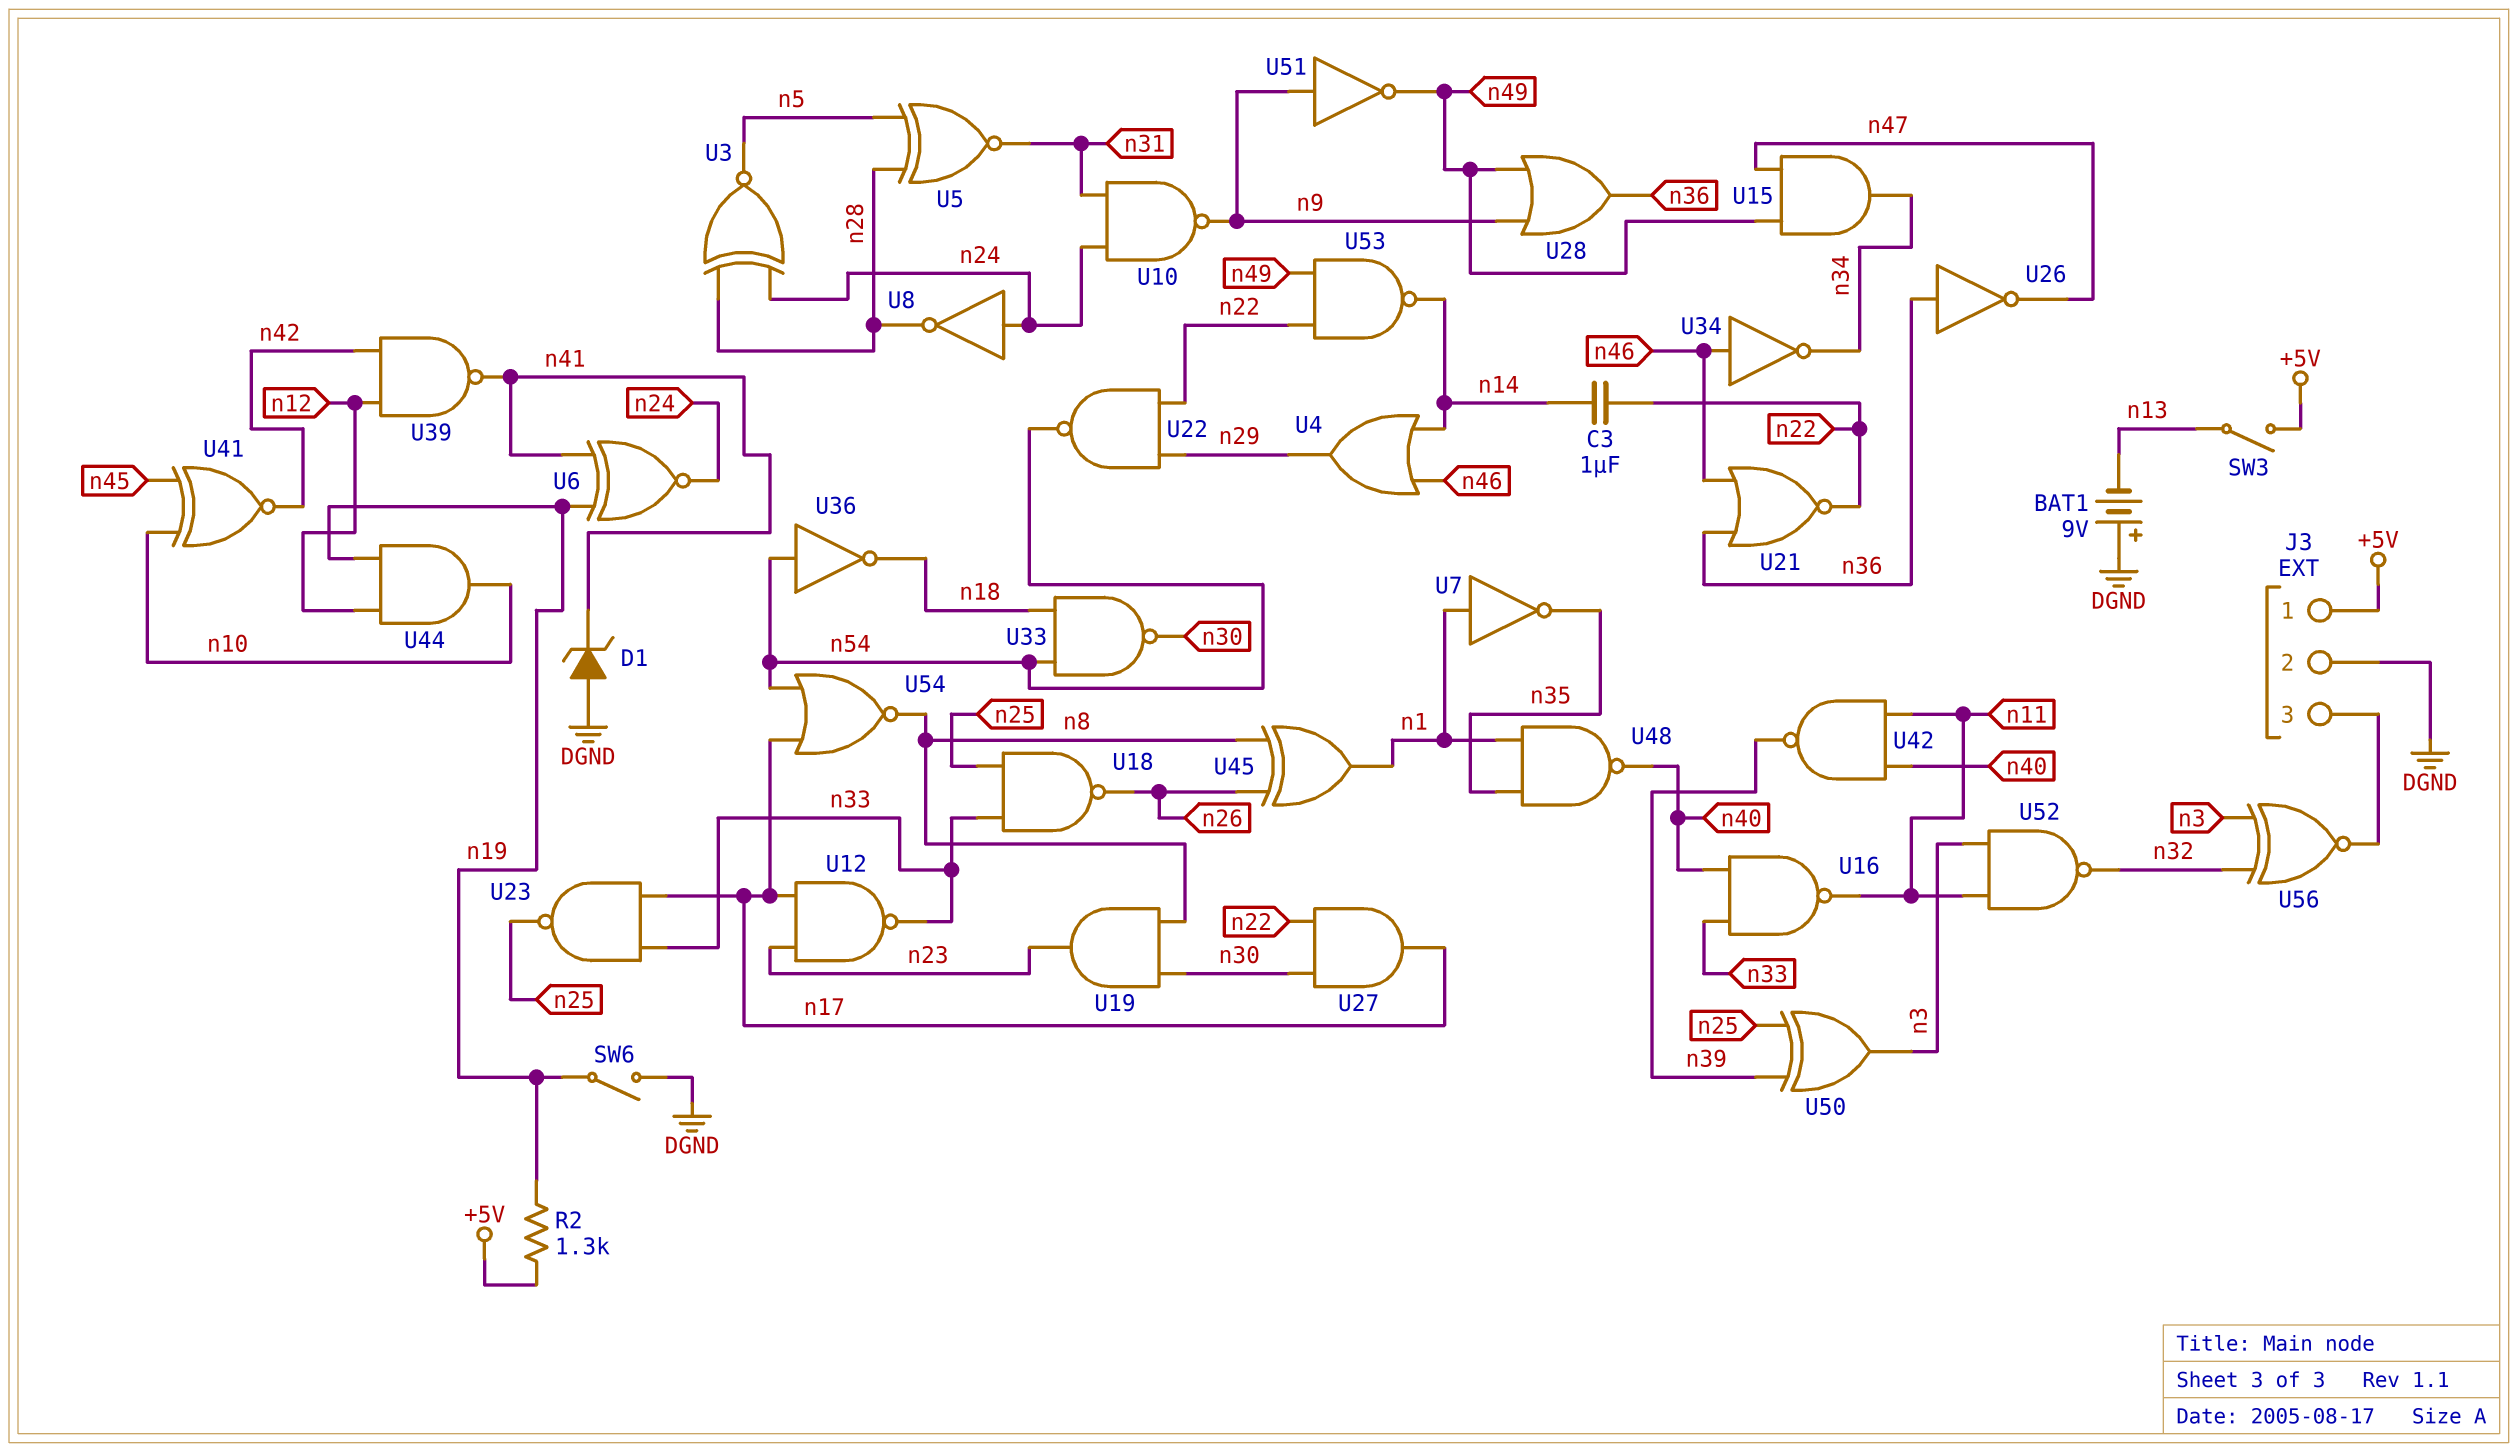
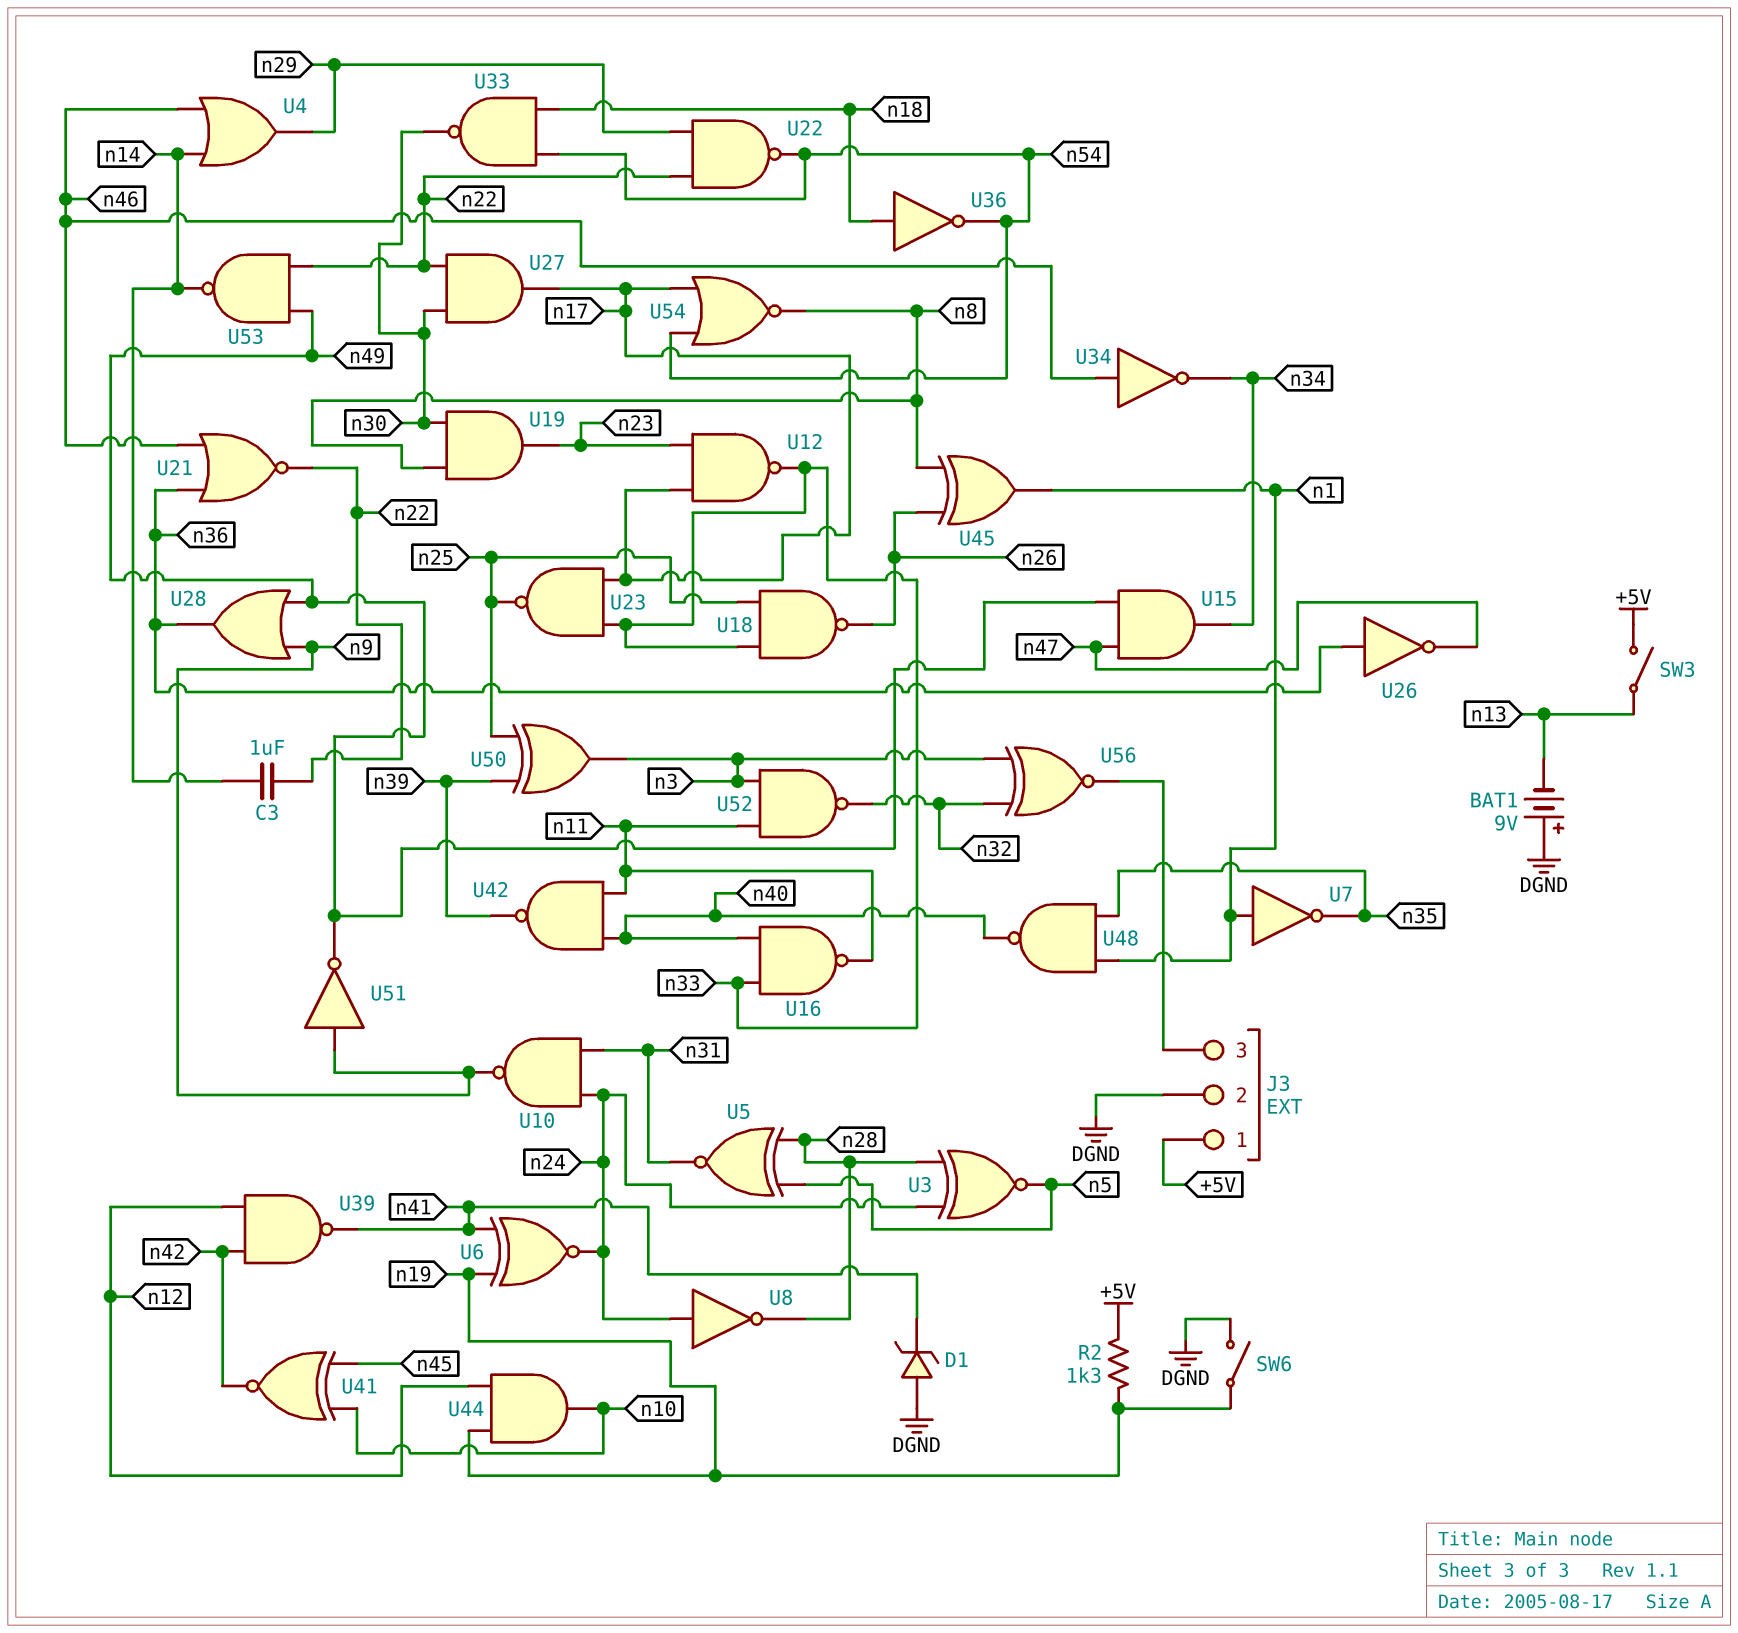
U36: NOT (in n54, out n18) -> NOT (in n18, out n54)

